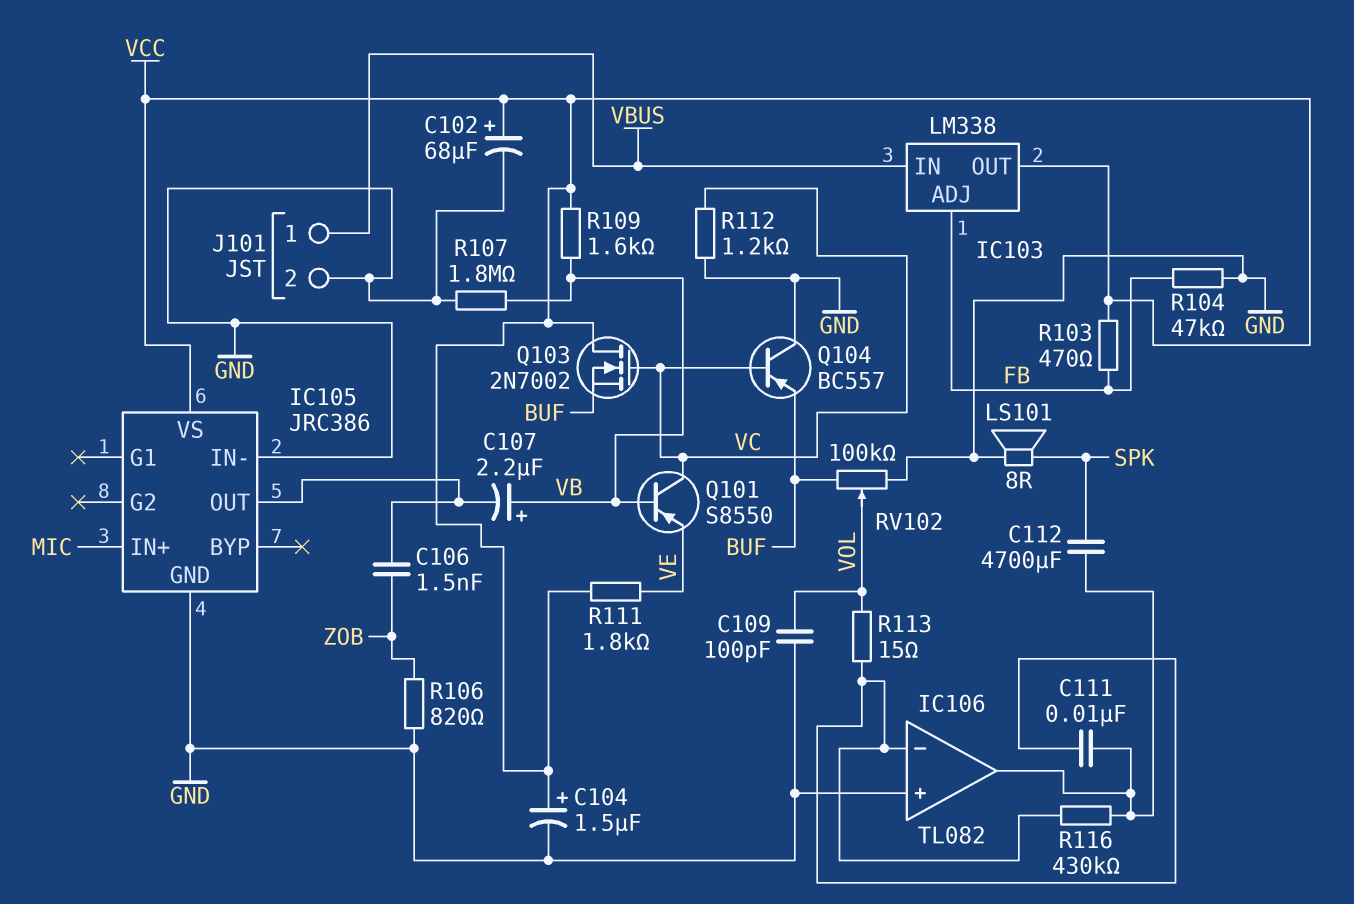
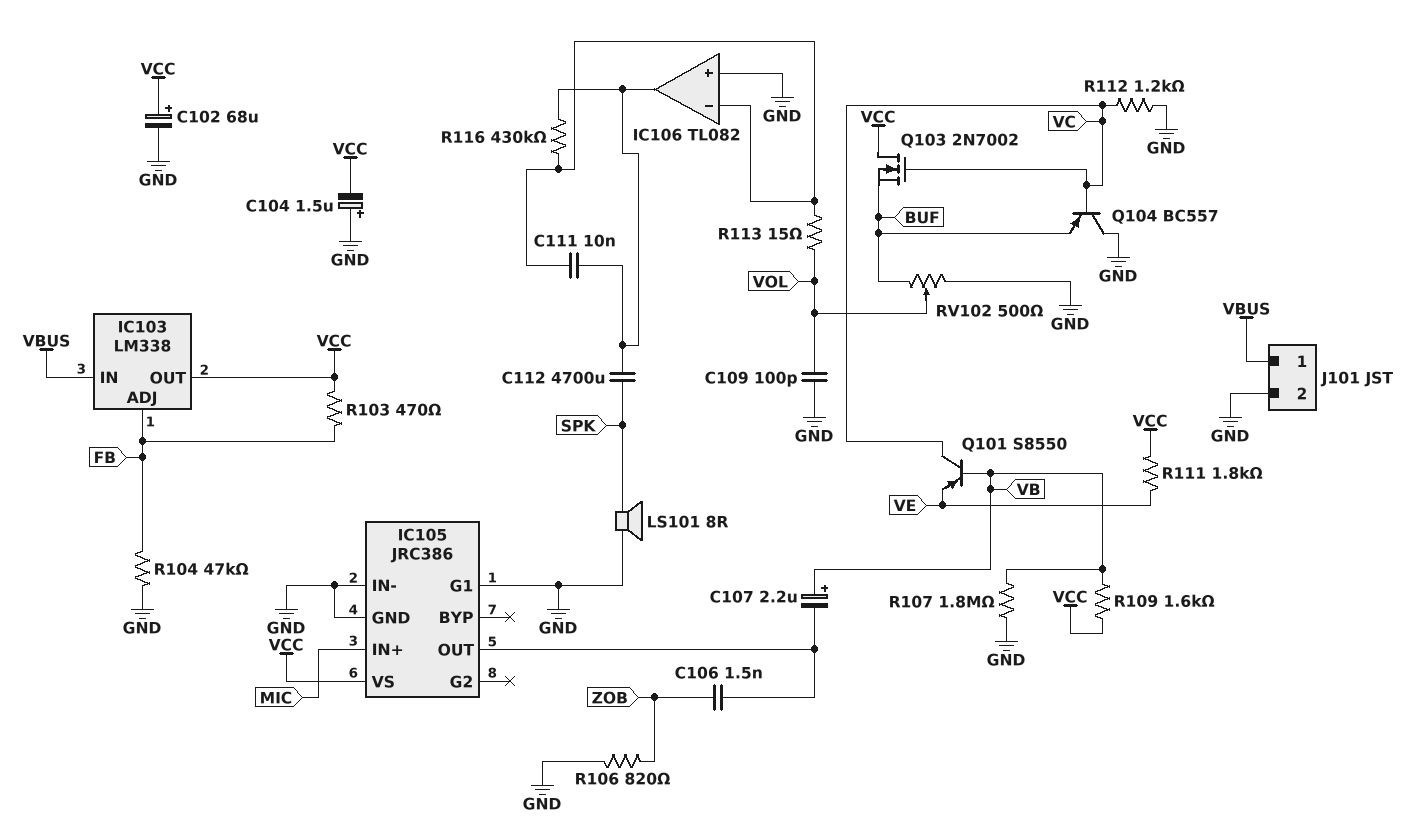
C104: 1.5uF (plus VCC, minus GND) -> 1.5uF (plus GND, minus VCC)
IC105 pin G1: none -> GND
RV102: 100k (BUF, GND, wiper VOL) -> 500 (BUF, GND, wiper VOL)

